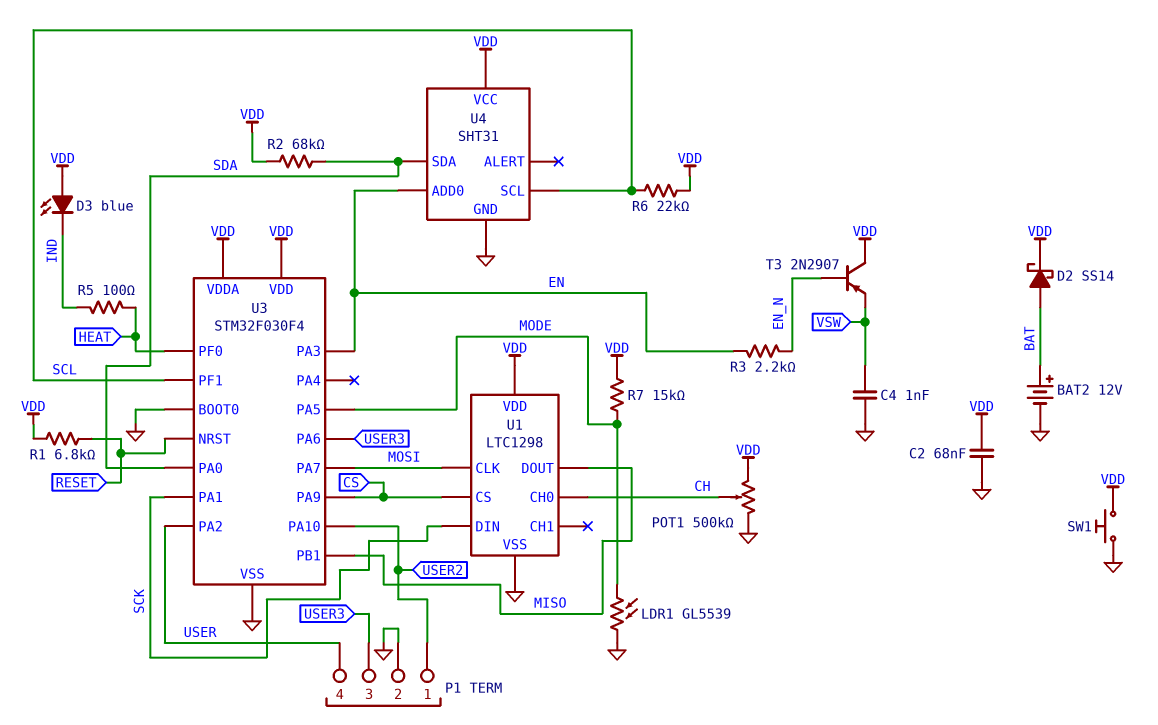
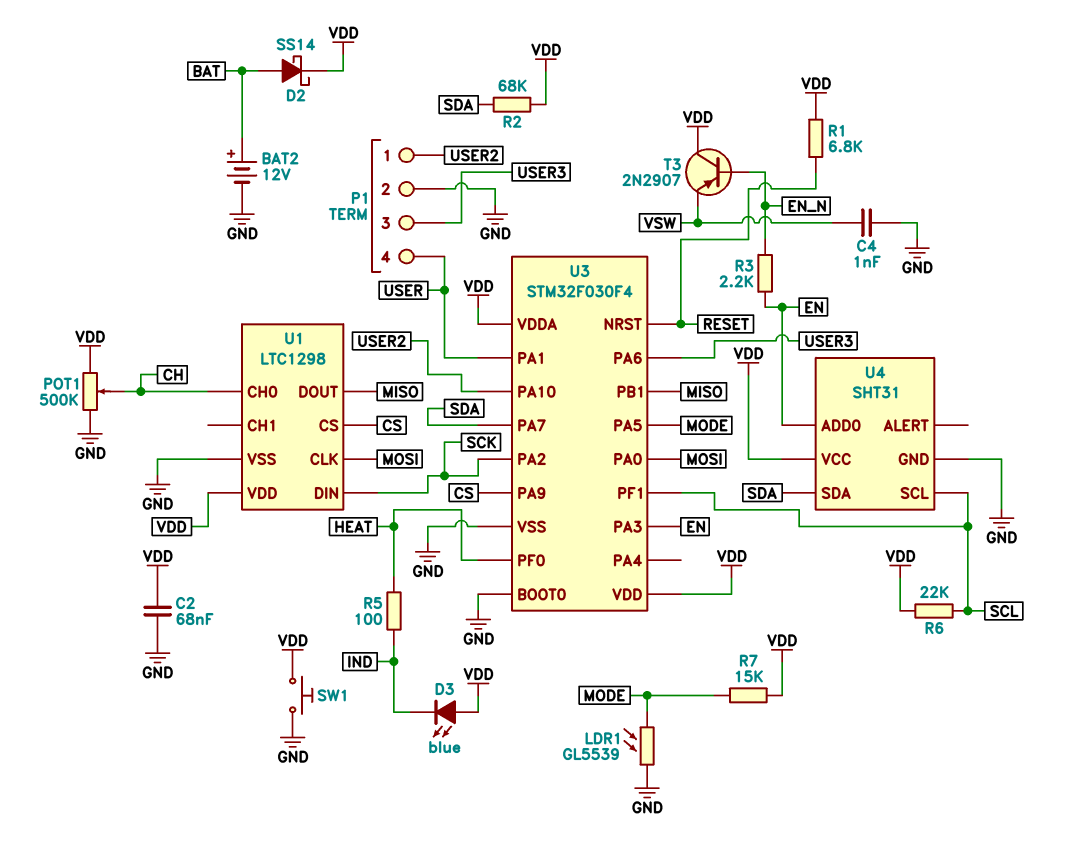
U3 pin PA0: SDA -> MOSI
U3 pin PA1: SCK -> USER
U3 pin PA2: USER -> SCK
U3 pin PA7: MOSI -> SDA

